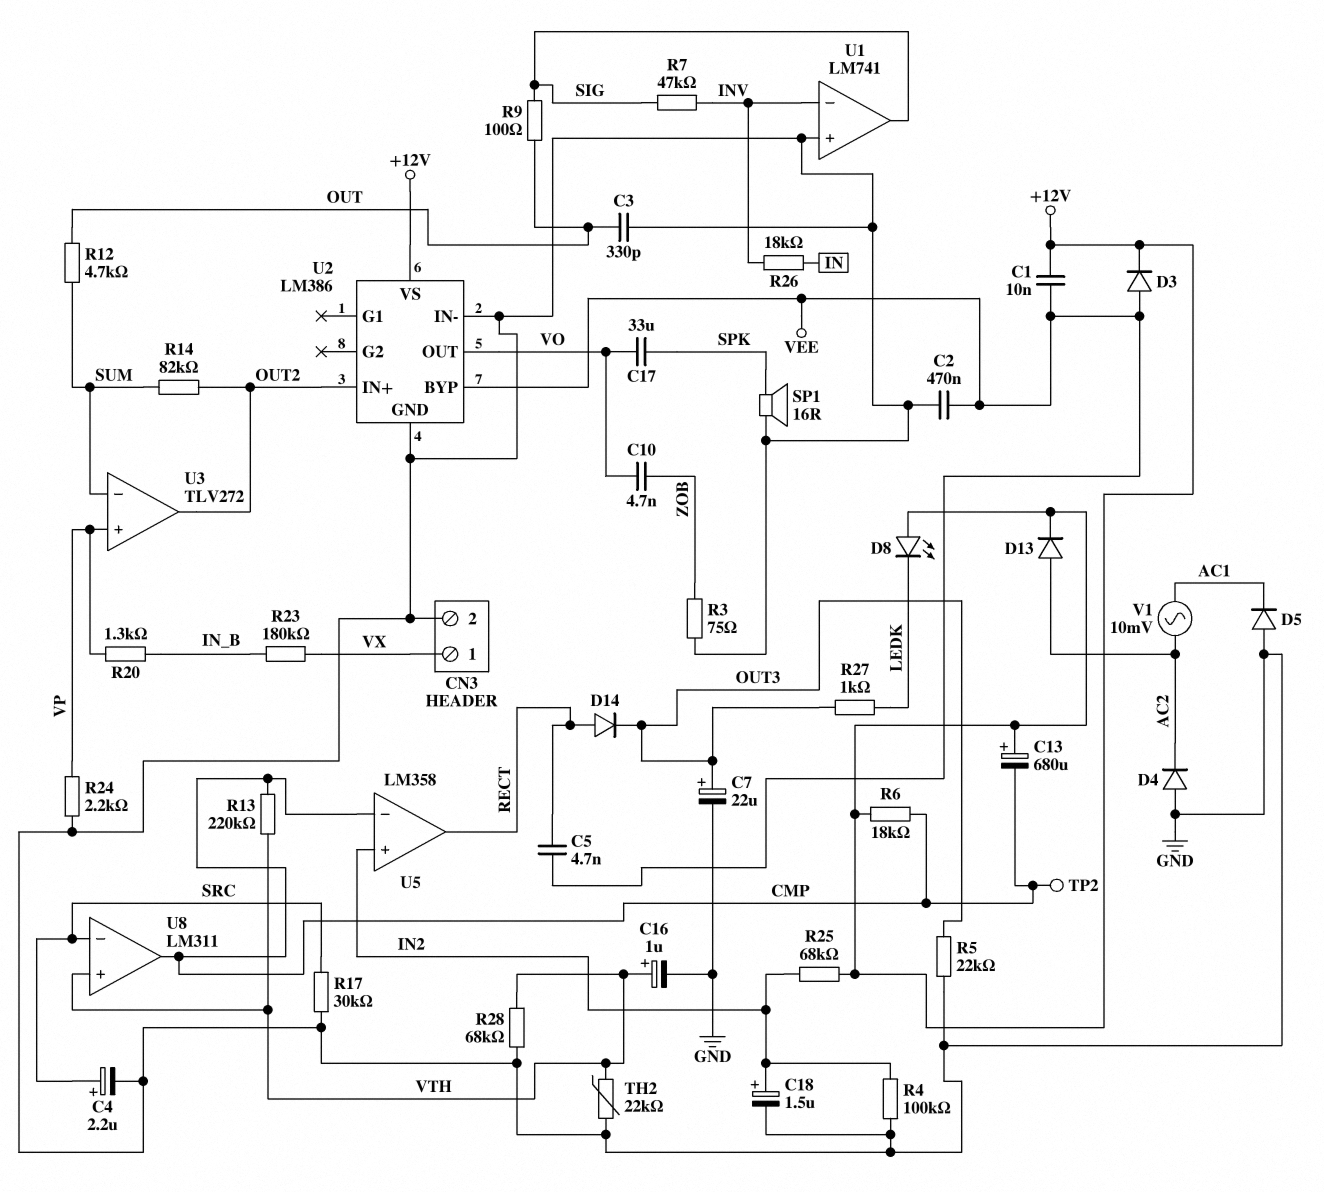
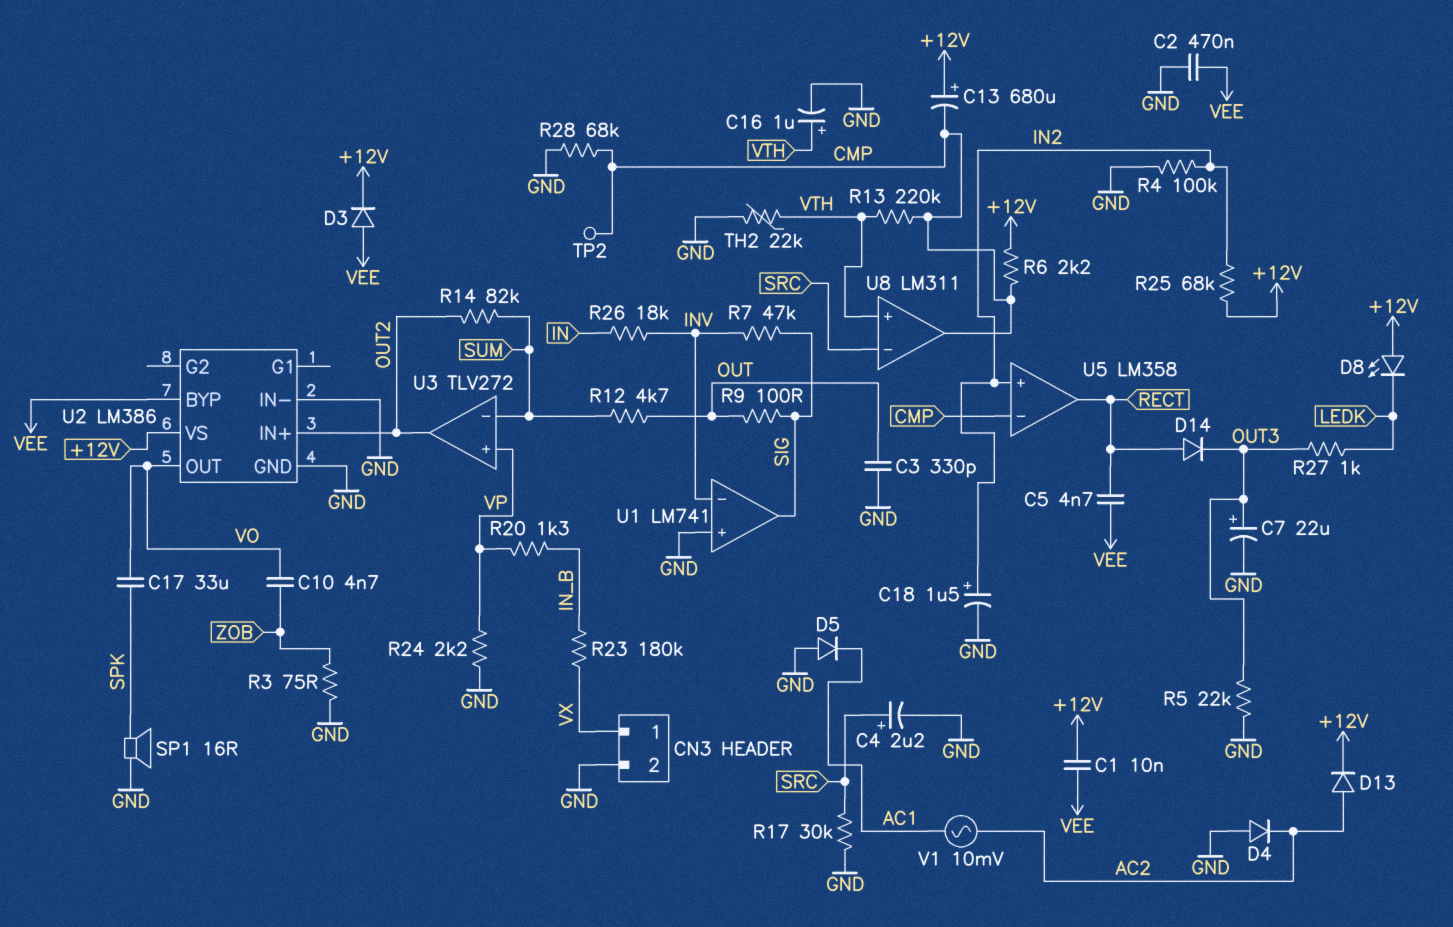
R6: 18k (+12V, CMP) -> 2.2k (+12V, CMP)
R28: 68k (GND, VTH) -> 68k (CMP, GND)

